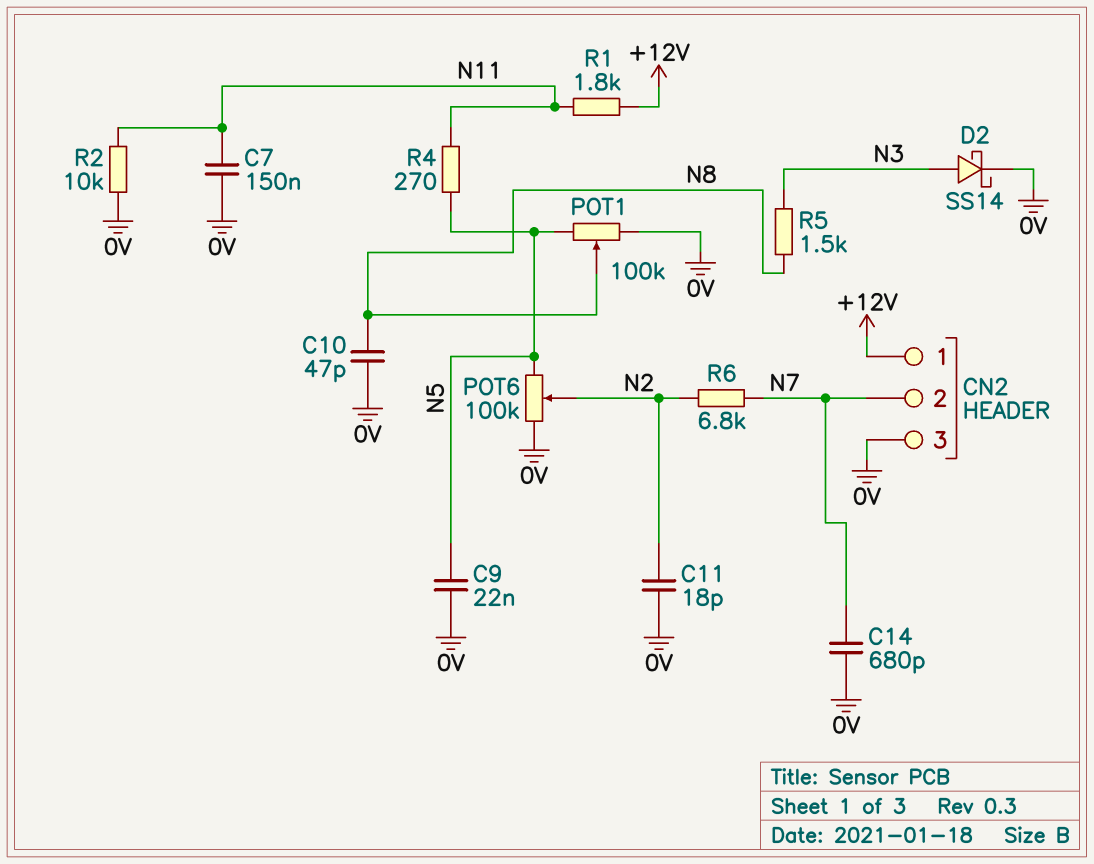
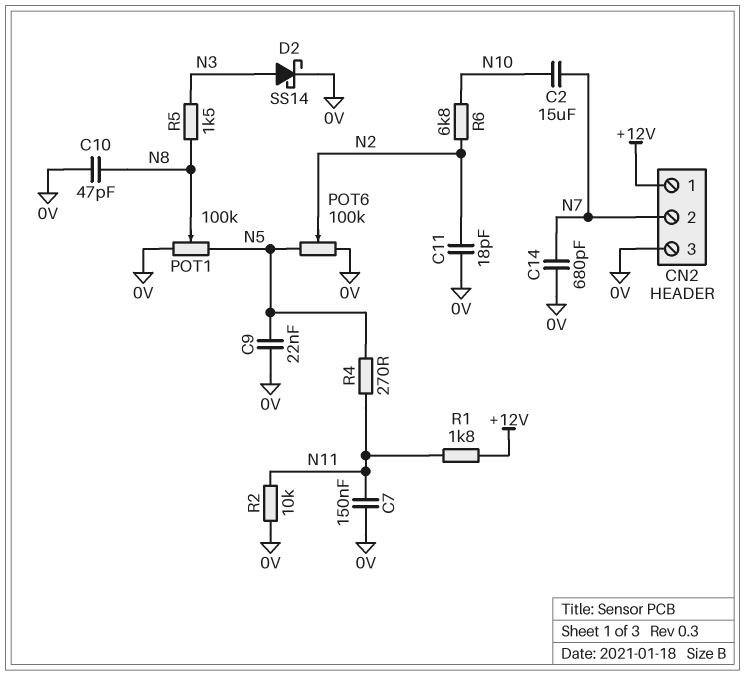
C2: none -> 15uF (N7, N10)
R6: 6.8k (N2, N7) -> 6.8k (N2, N10)

